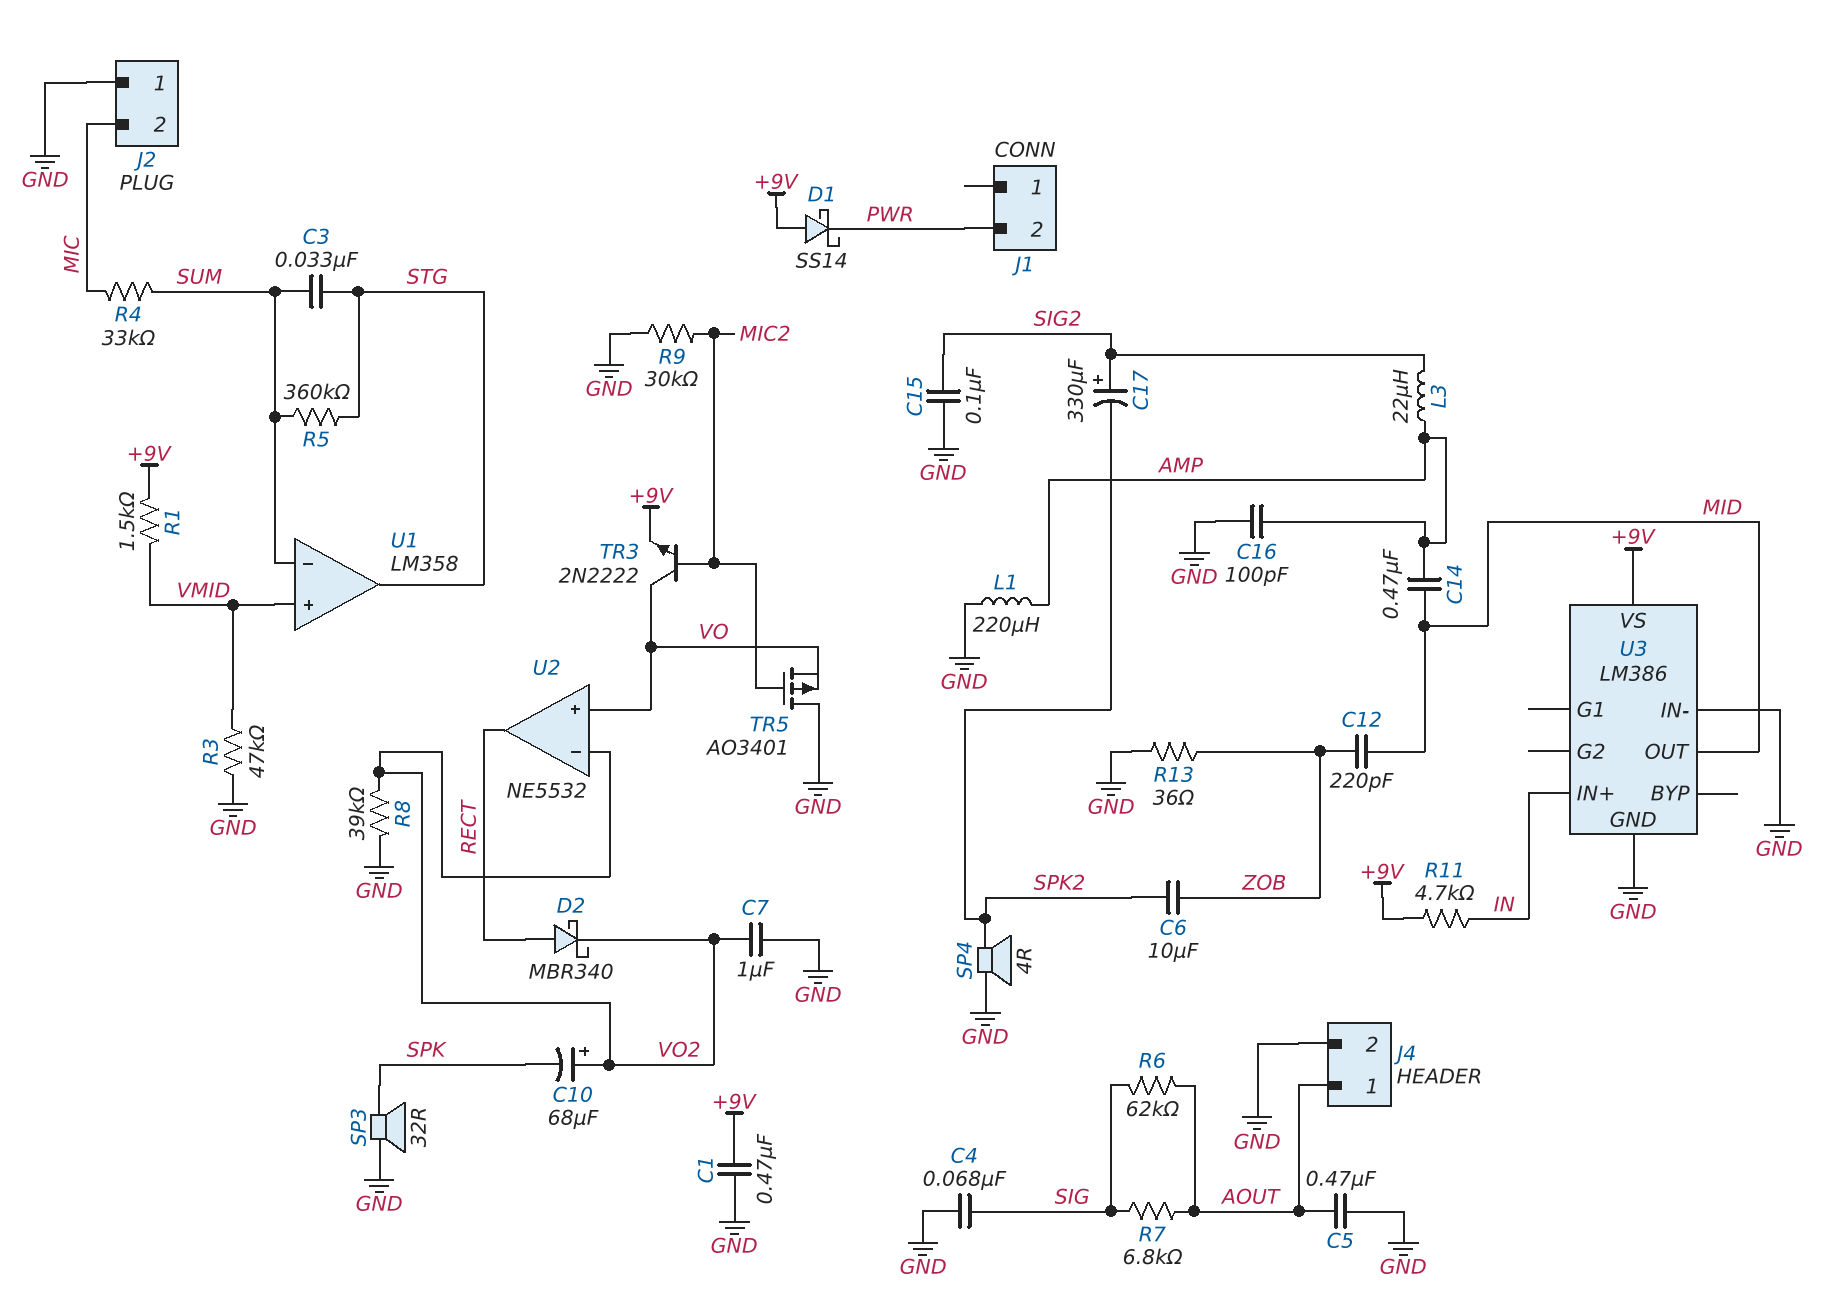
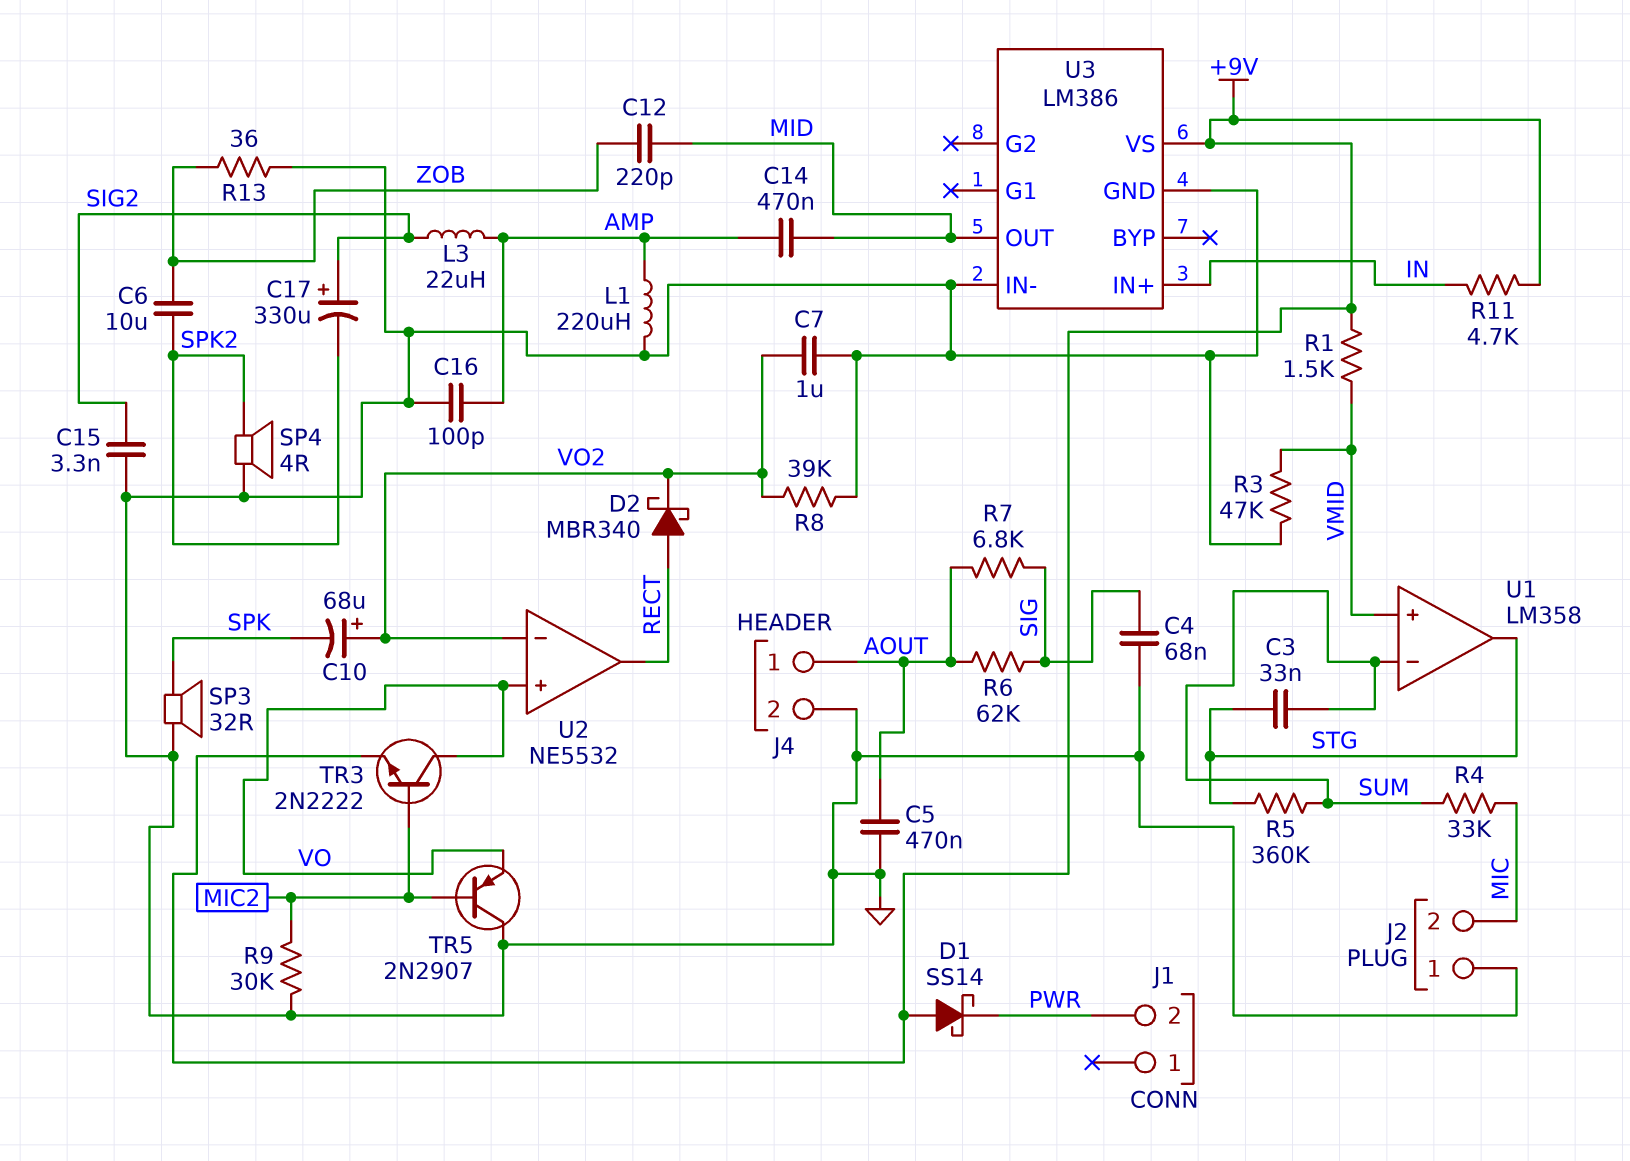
C1: 470nF (+9V, GND) -> none
C15: 100nF (GND, SIG2) -> 3.3nF (GND, SIG2)
TR5: PMOS AO3401 (G MIC2, D GND, S VO) -> PNP 2N2907 (B MIC2, C GND, E VO)

